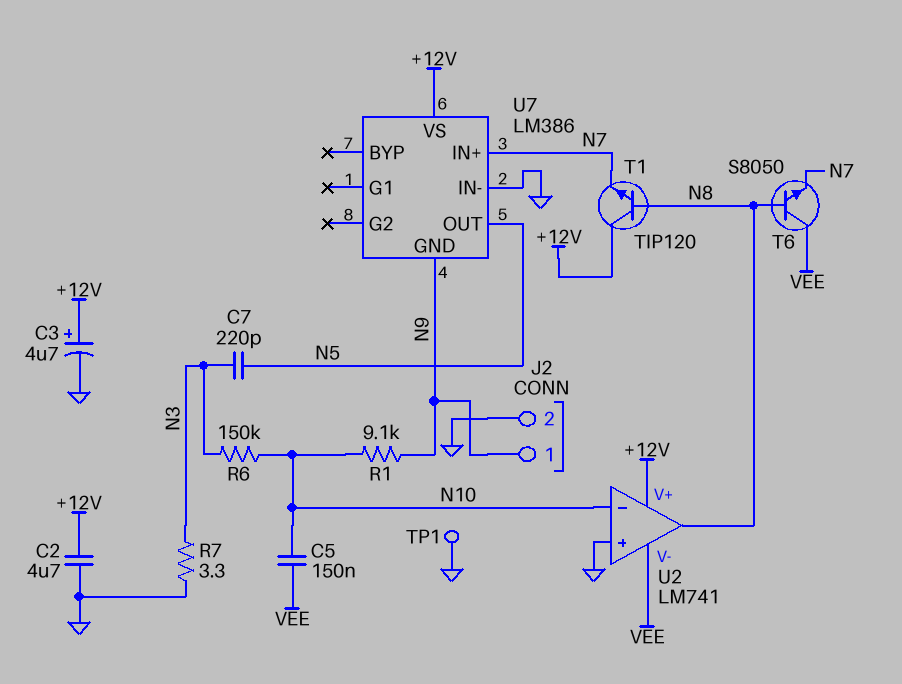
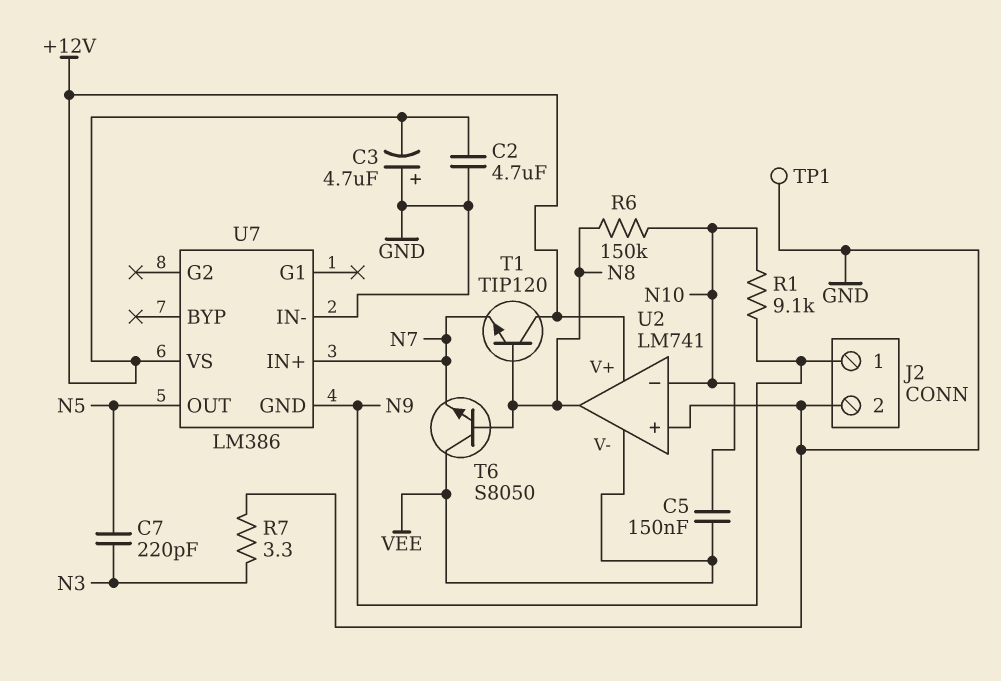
C3: 4.7uF (plus +12V, minus GND) -> 4.7uF (plus GND, minus +12V)
R6: 150k (N3, N10) -> 150k (N8, N10)

